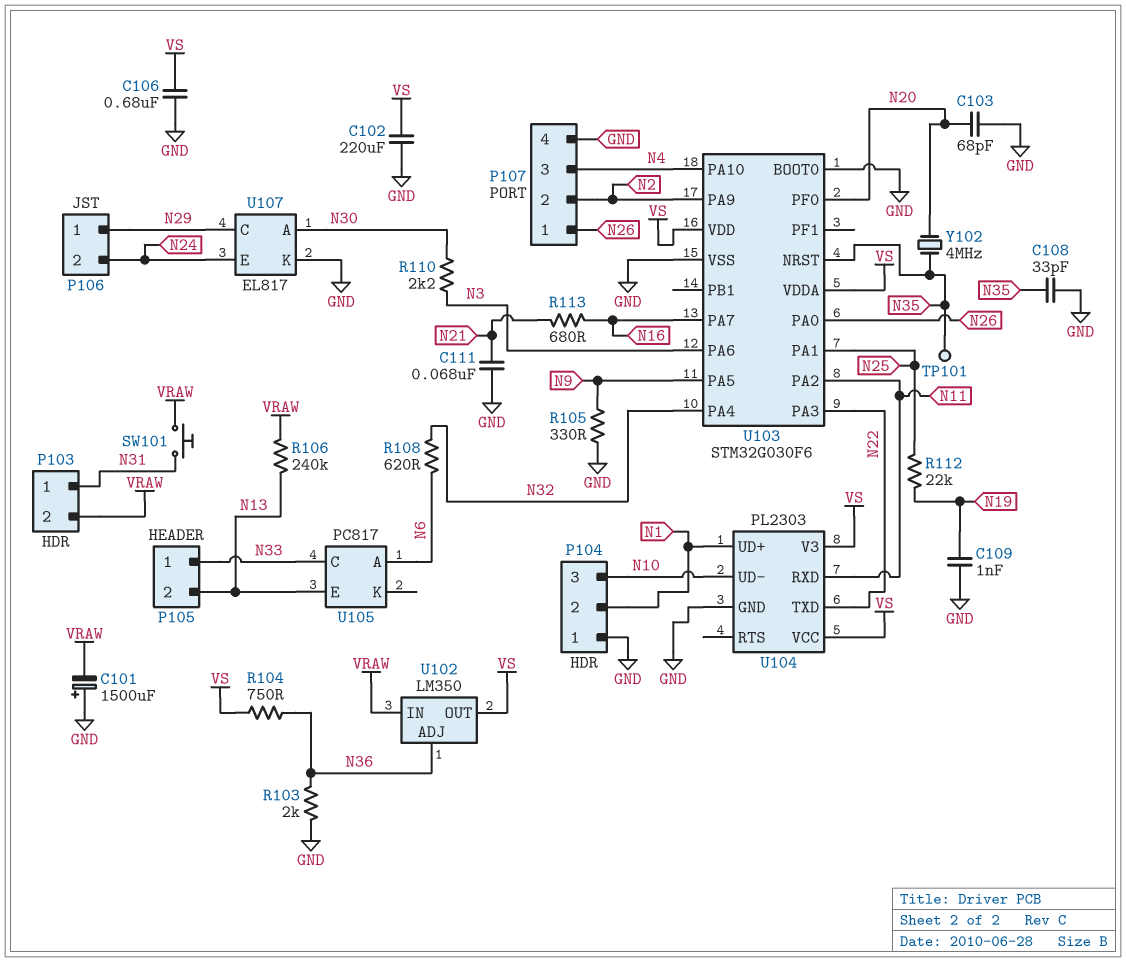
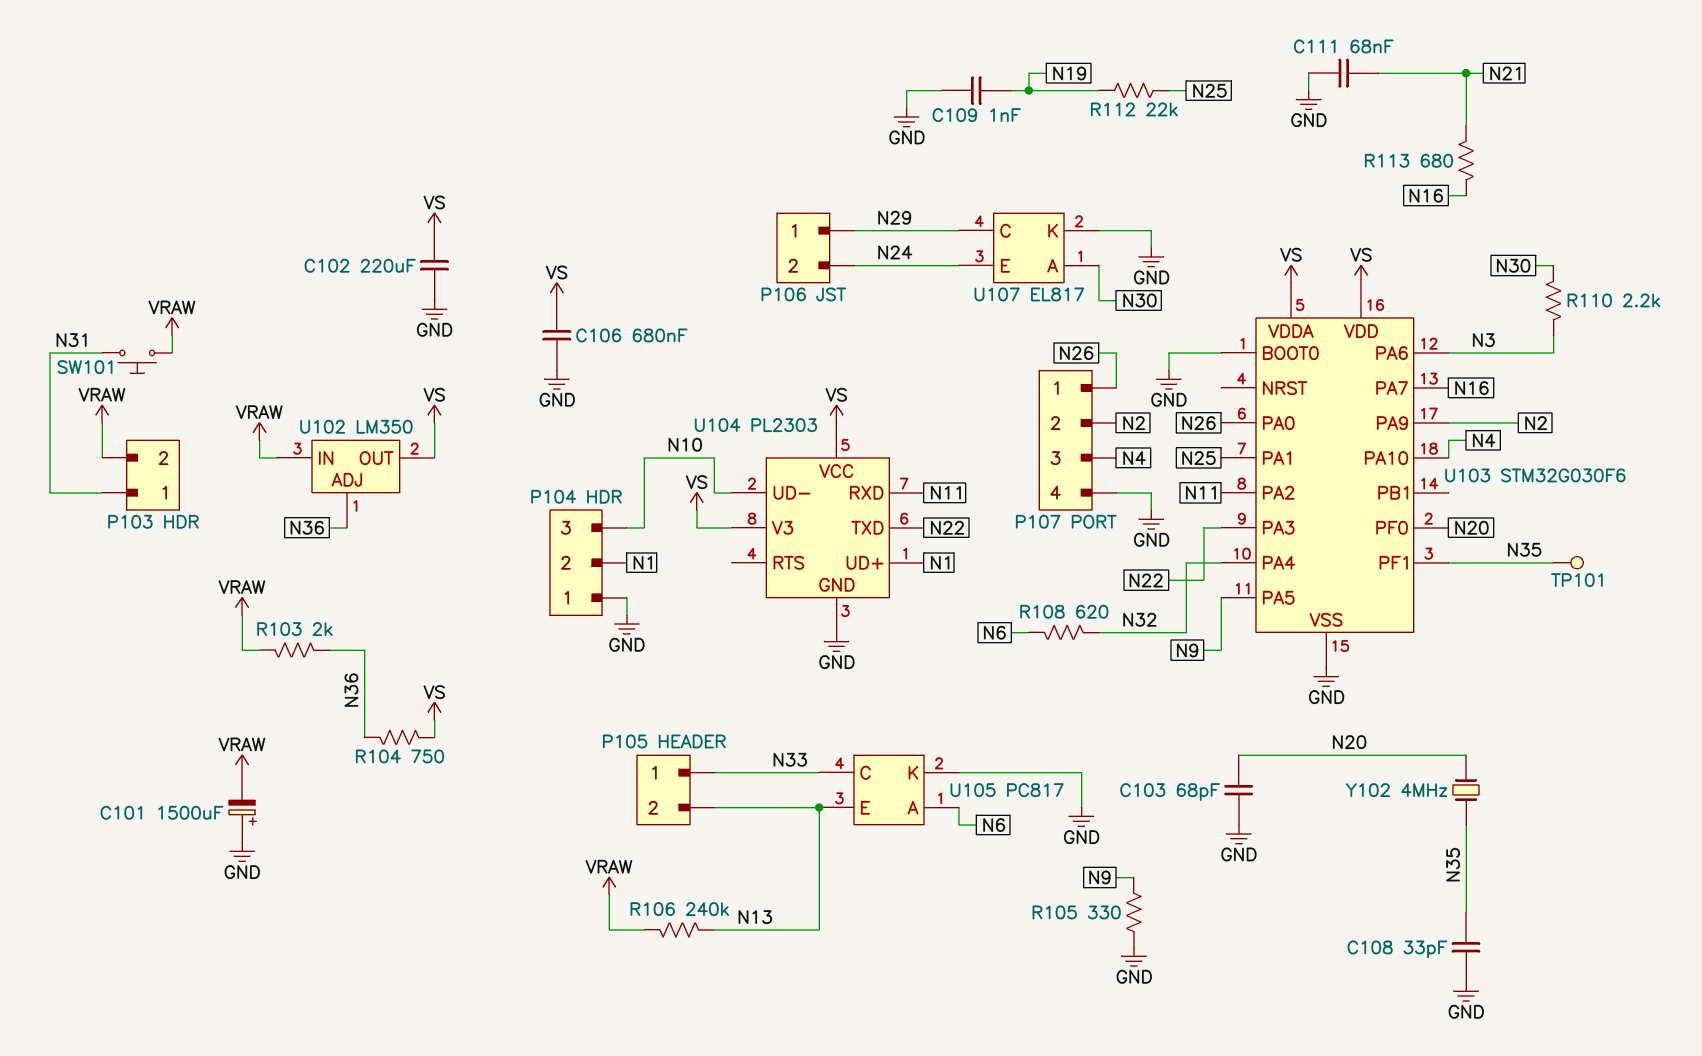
R103: 2k (GND, N36) -> 2k (N36, VRAW)
U103 pin NRST: N35 -> none
U103 pin PF1: none -> N35
U105 pin K: none -> GND

